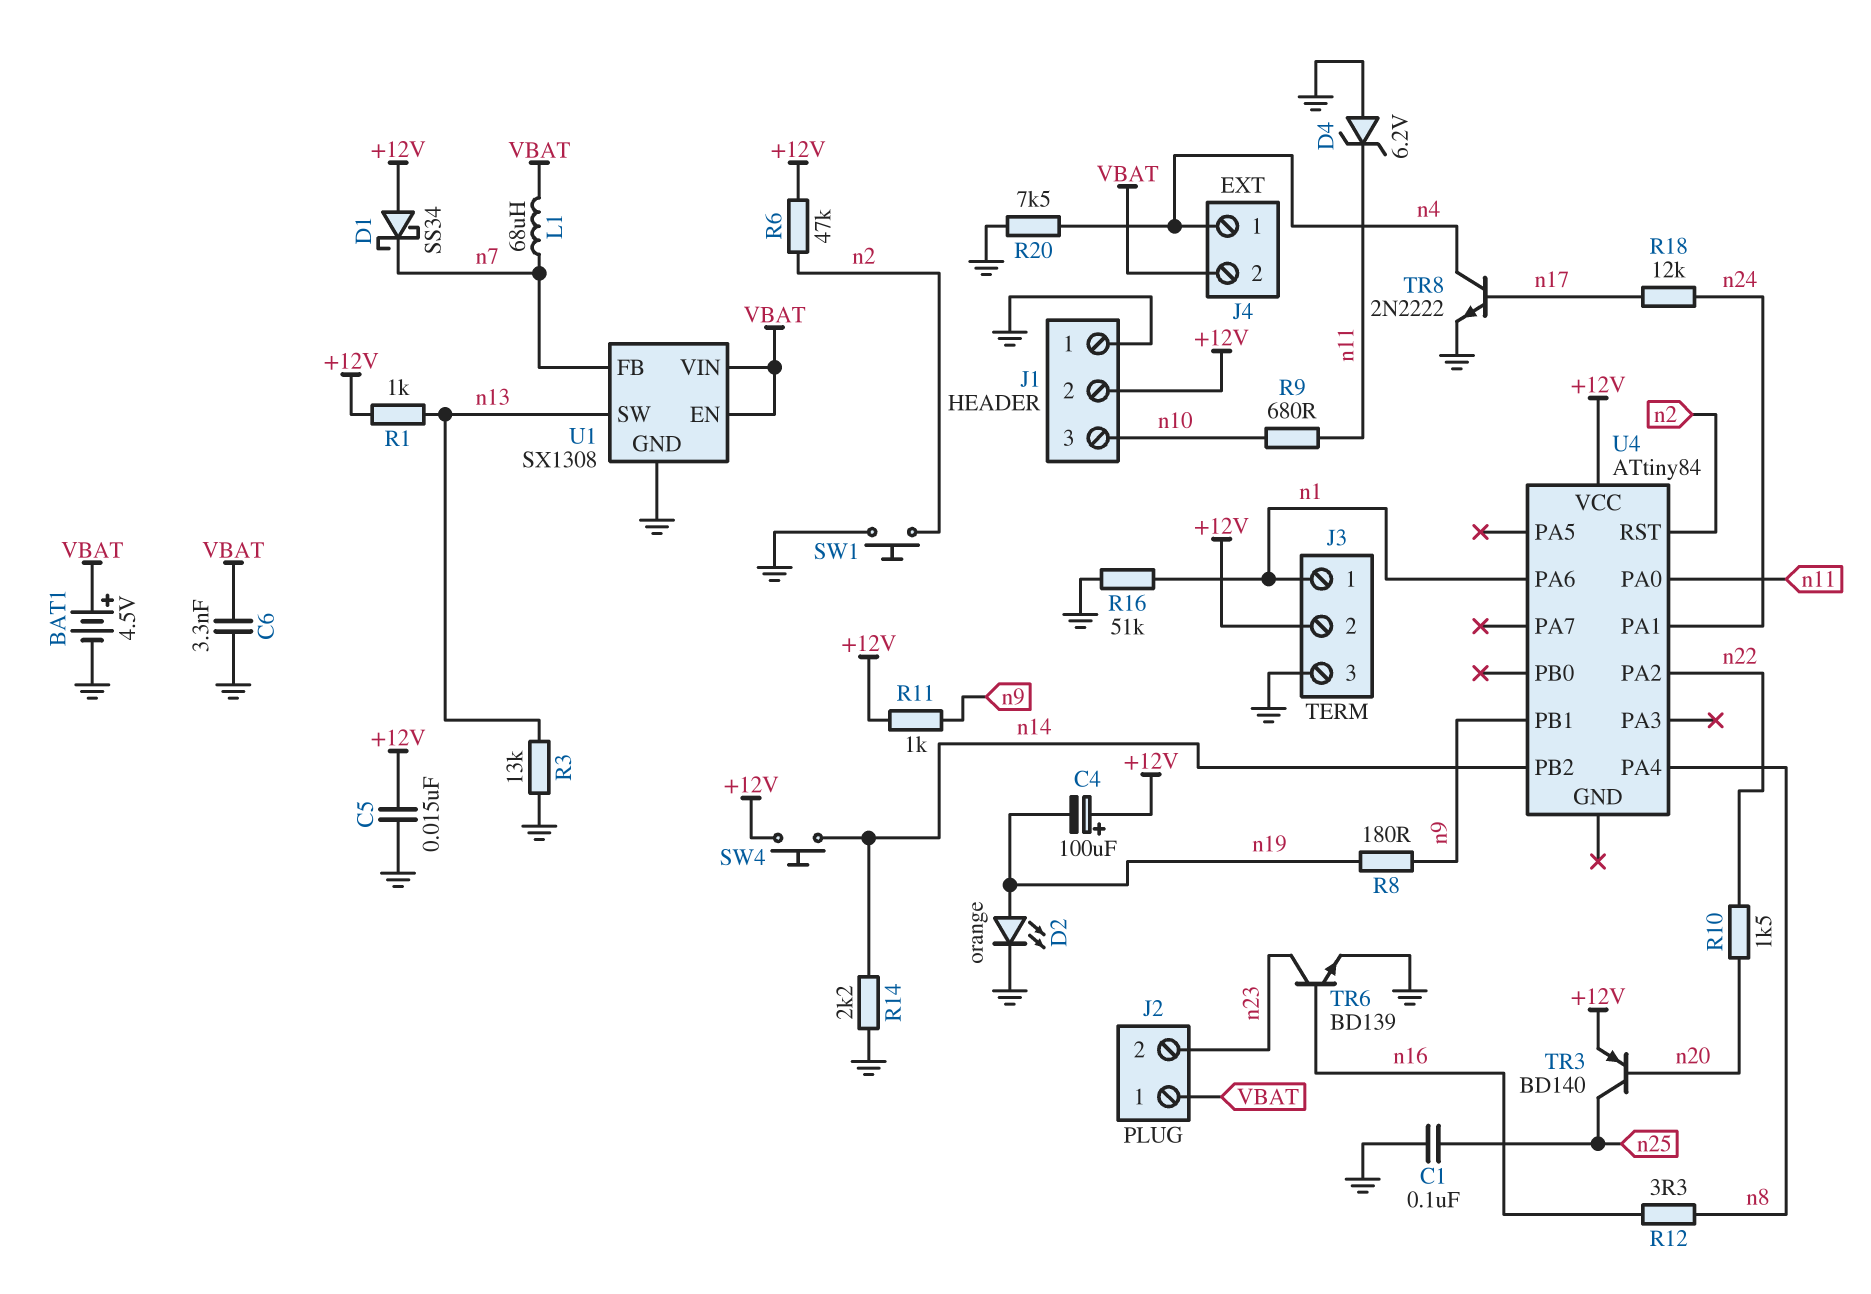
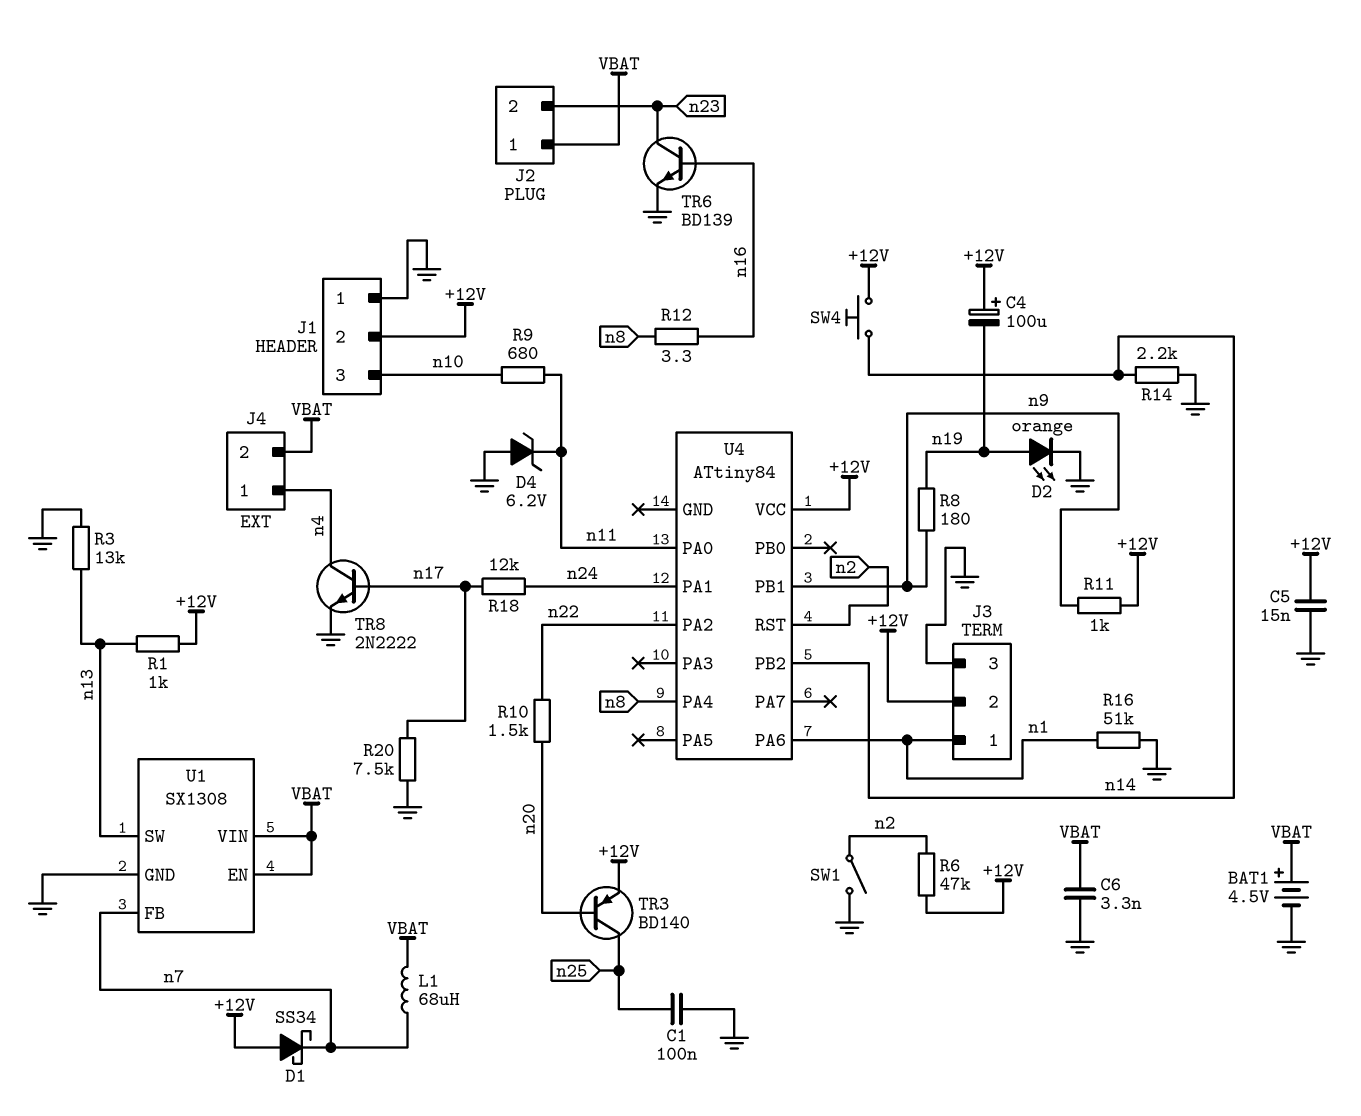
R20: 7.5k (GND, n4) -> 7.5k (GND, n17)
SW1: button (GND, n2) -> switch (GND, n2)

